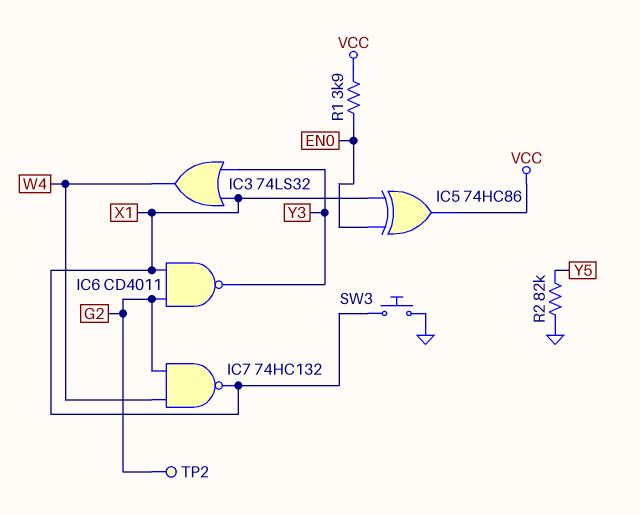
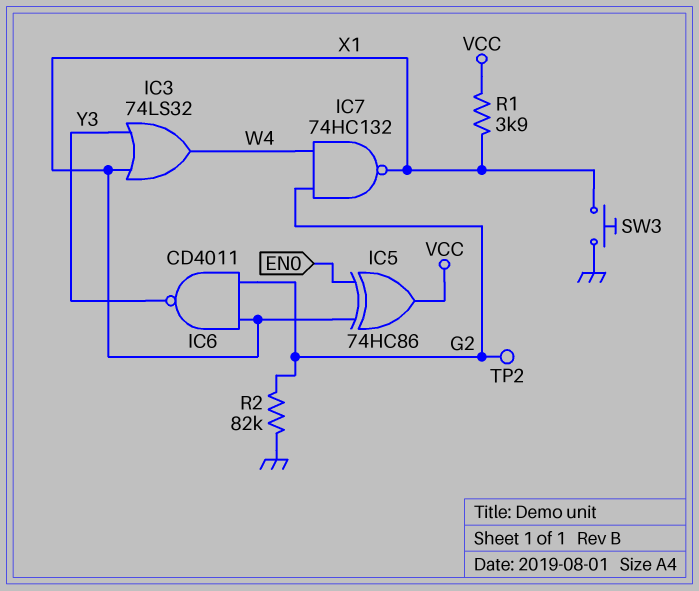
R1: 3.9k (EN0, VCC) -> 3.9k (VCC, X1)
R2: 82k (GND, Y5) -> 82k (G2, GND)

